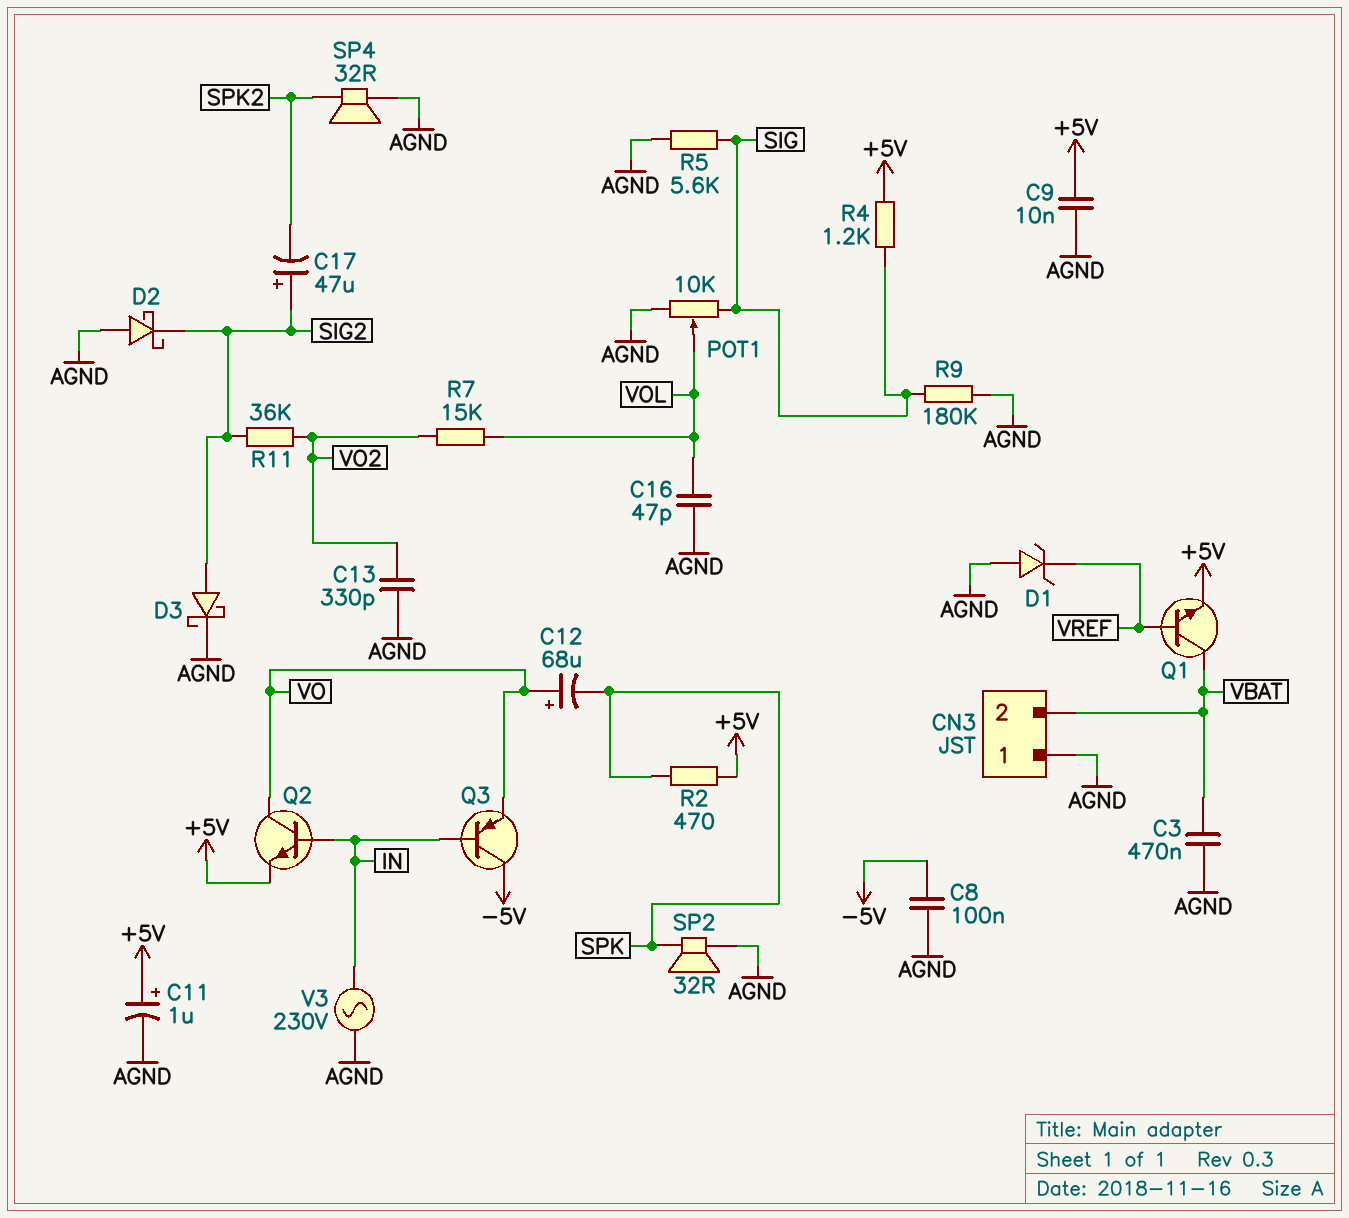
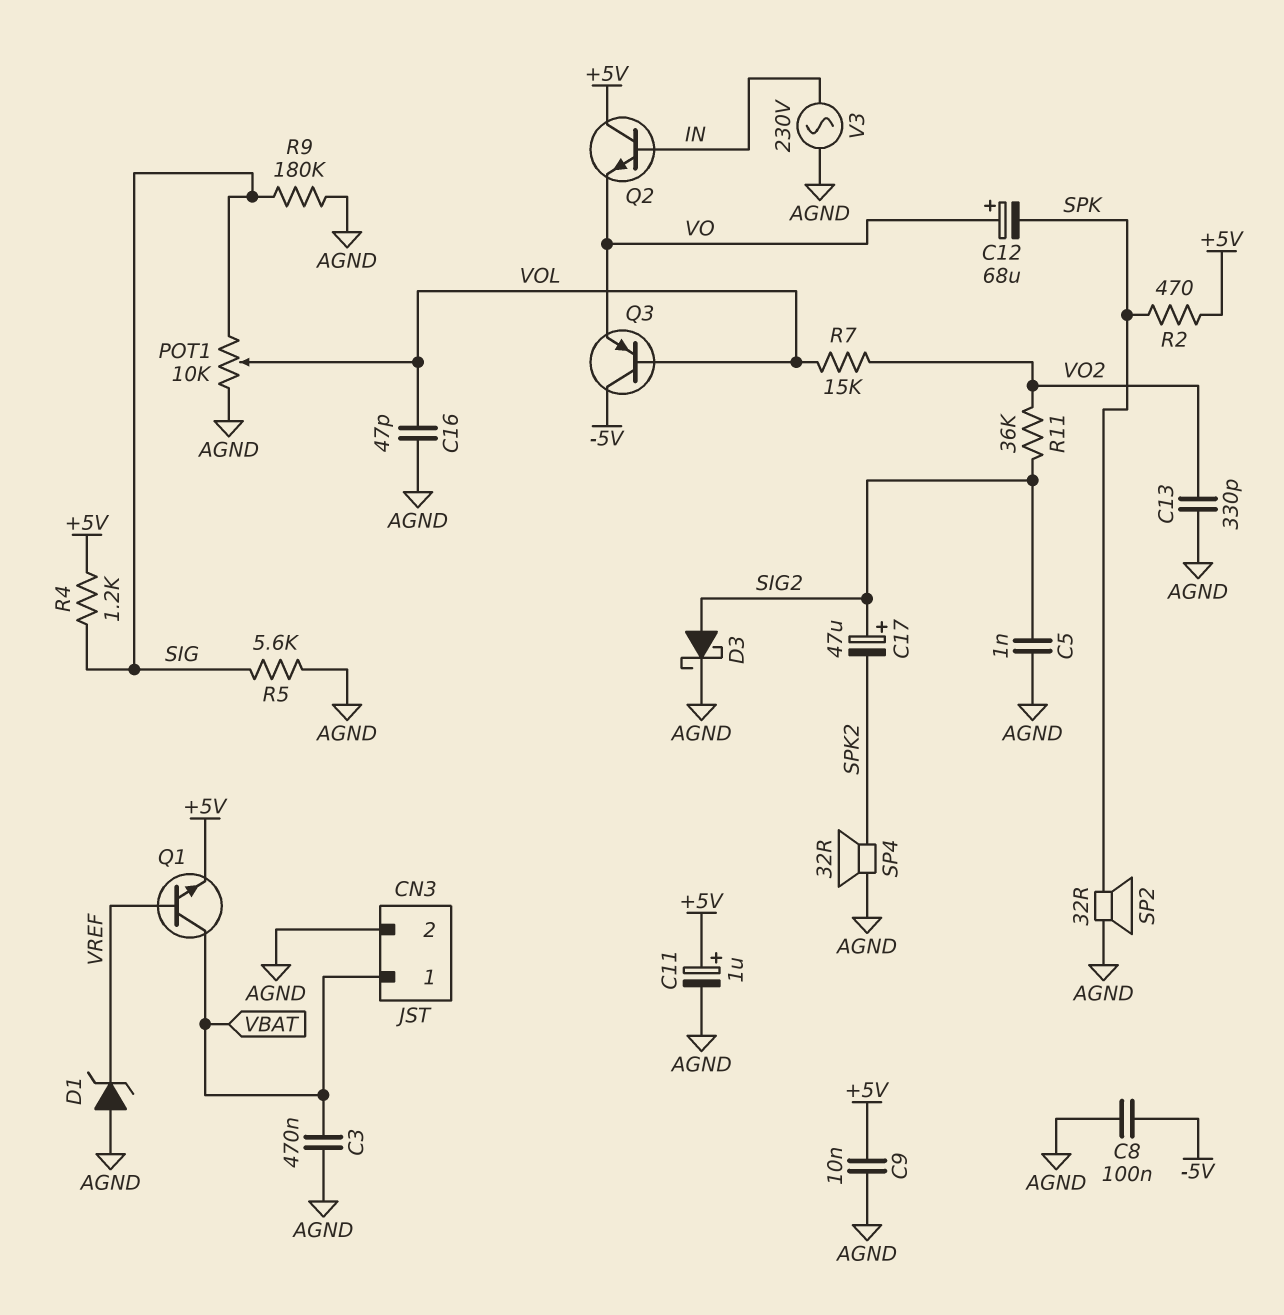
C5: none -> 1nF (AGND, SIG2)
CN3 pin 1: AGND -> VBAT
CN3 pin 2: VBAT -> AGND
D2: schottky (A AGND, K SIG2) -> none
Q2: NPN (B IN, C VO, E +5V) -> NPN (B IN, C +5V, E VO)
Q3: PNP (B IN, C -5V, E VO) -> PNP (B VOL, C -5V, E VO)

